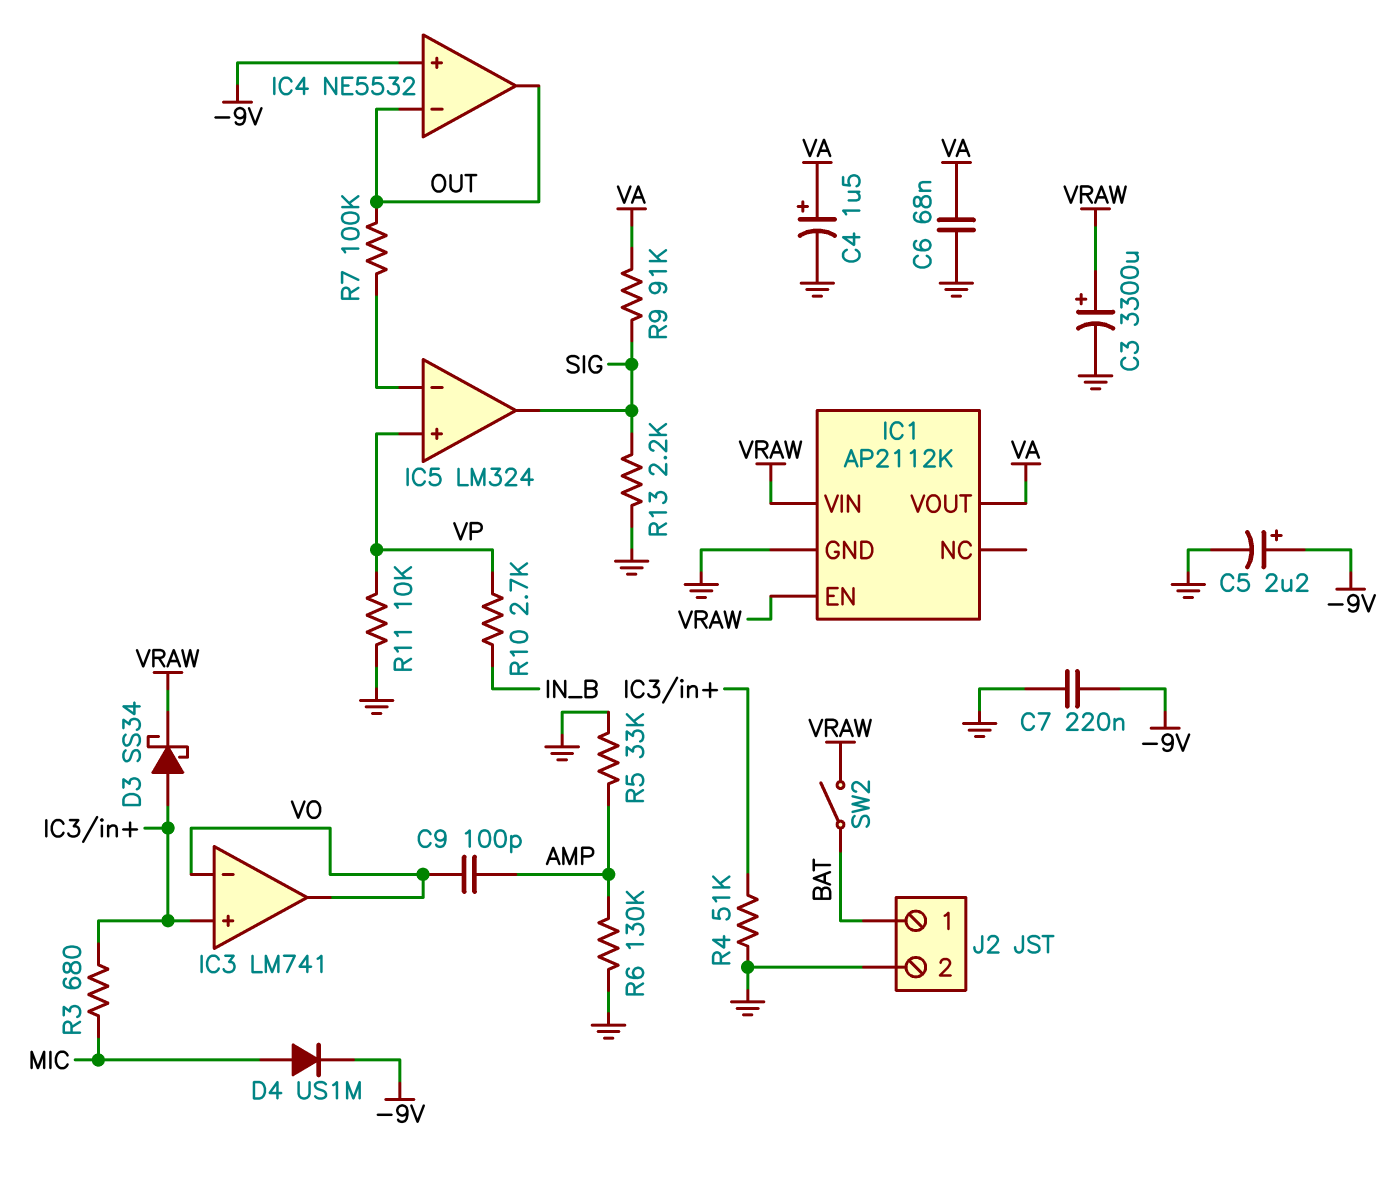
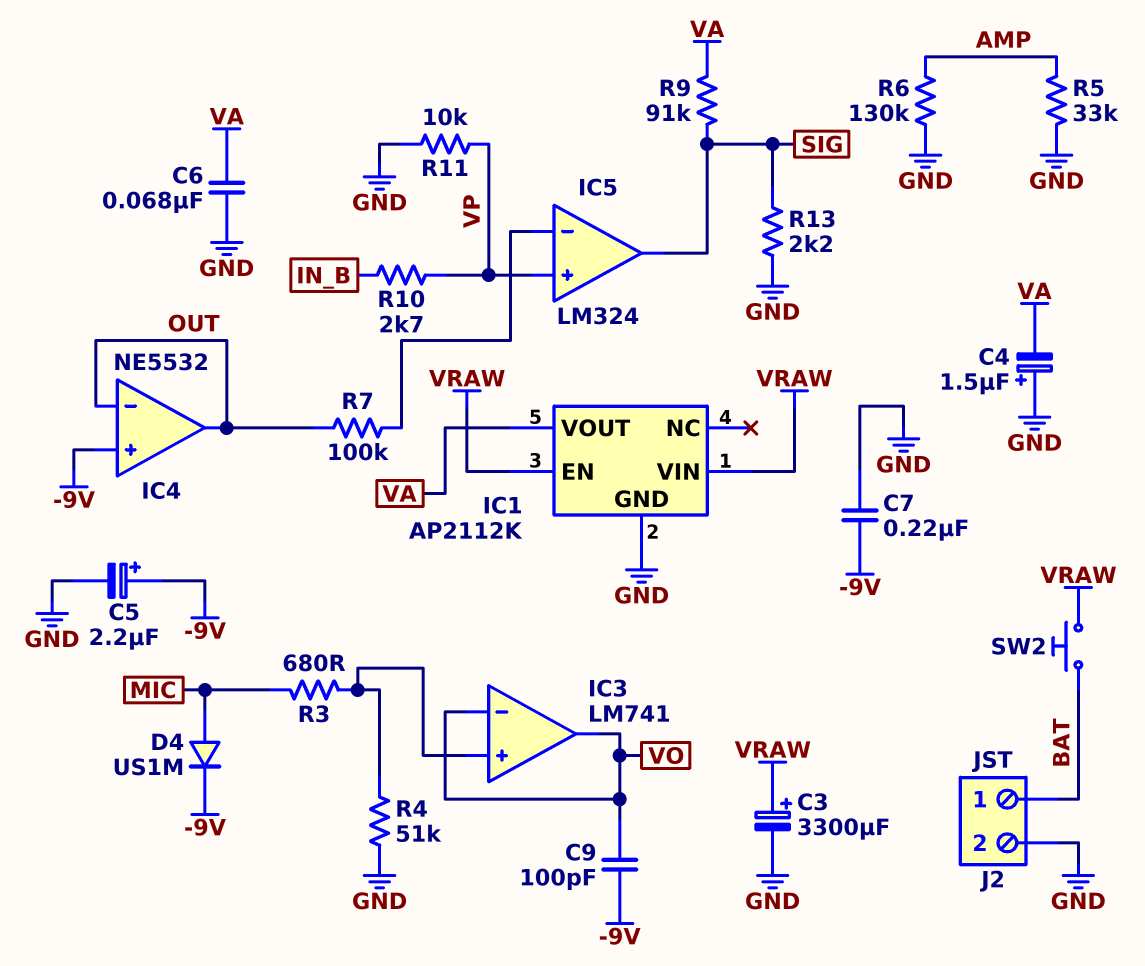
C4: 1.5uF (plus VA, minus GND) -> 1.5uF (plus GND, minus VA)
C9: 100pF (AMP, VO) -> 100pF (-9V, VO)
D3: schottky SS34 (A IC3/in+, K VRAW) -> none
SW2: switch (BAT, VRAW) -> button (BAT, VRAW)

